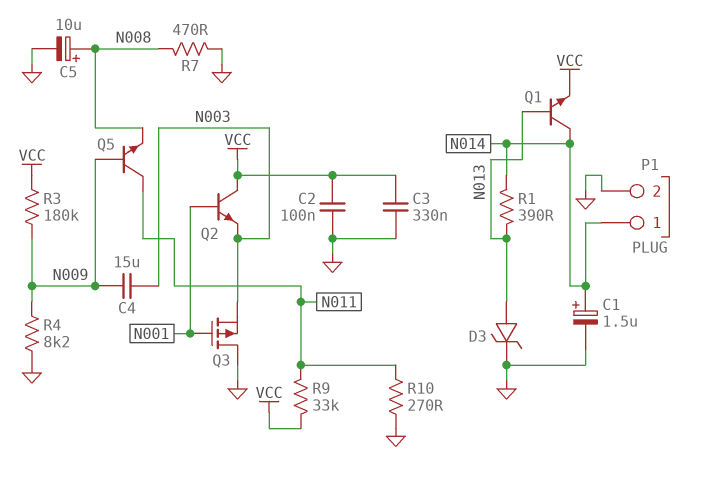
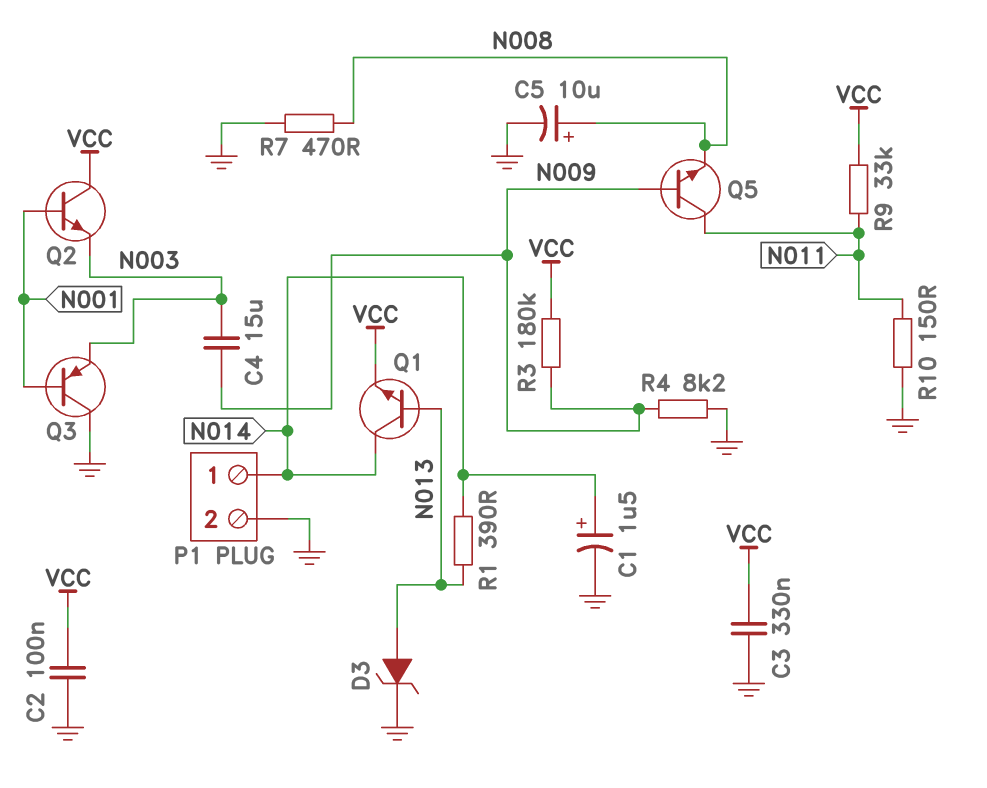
Q3: PMOS (G N001, D GND, S N003) -> PNP (B N001, C GND, E N003)
R10: 270 (GND, N011) -> 150 (GND, N011)

